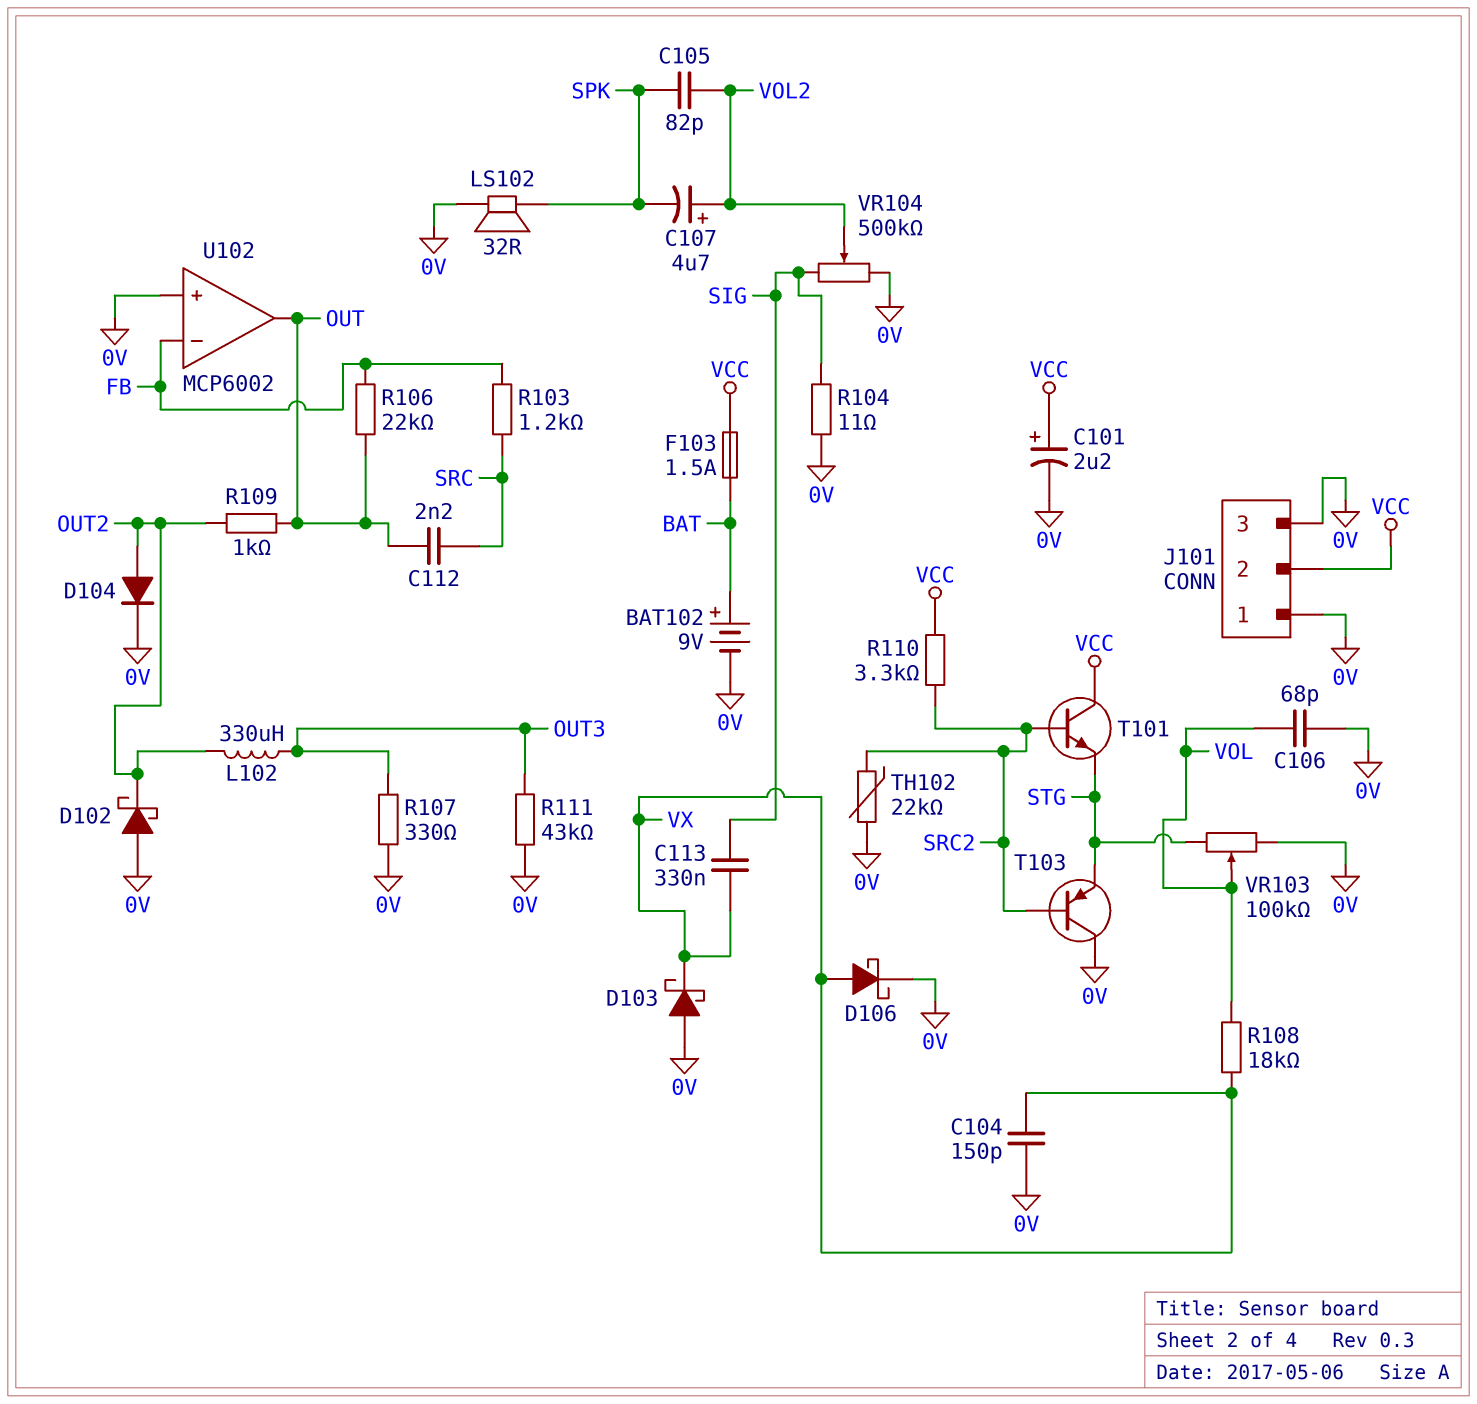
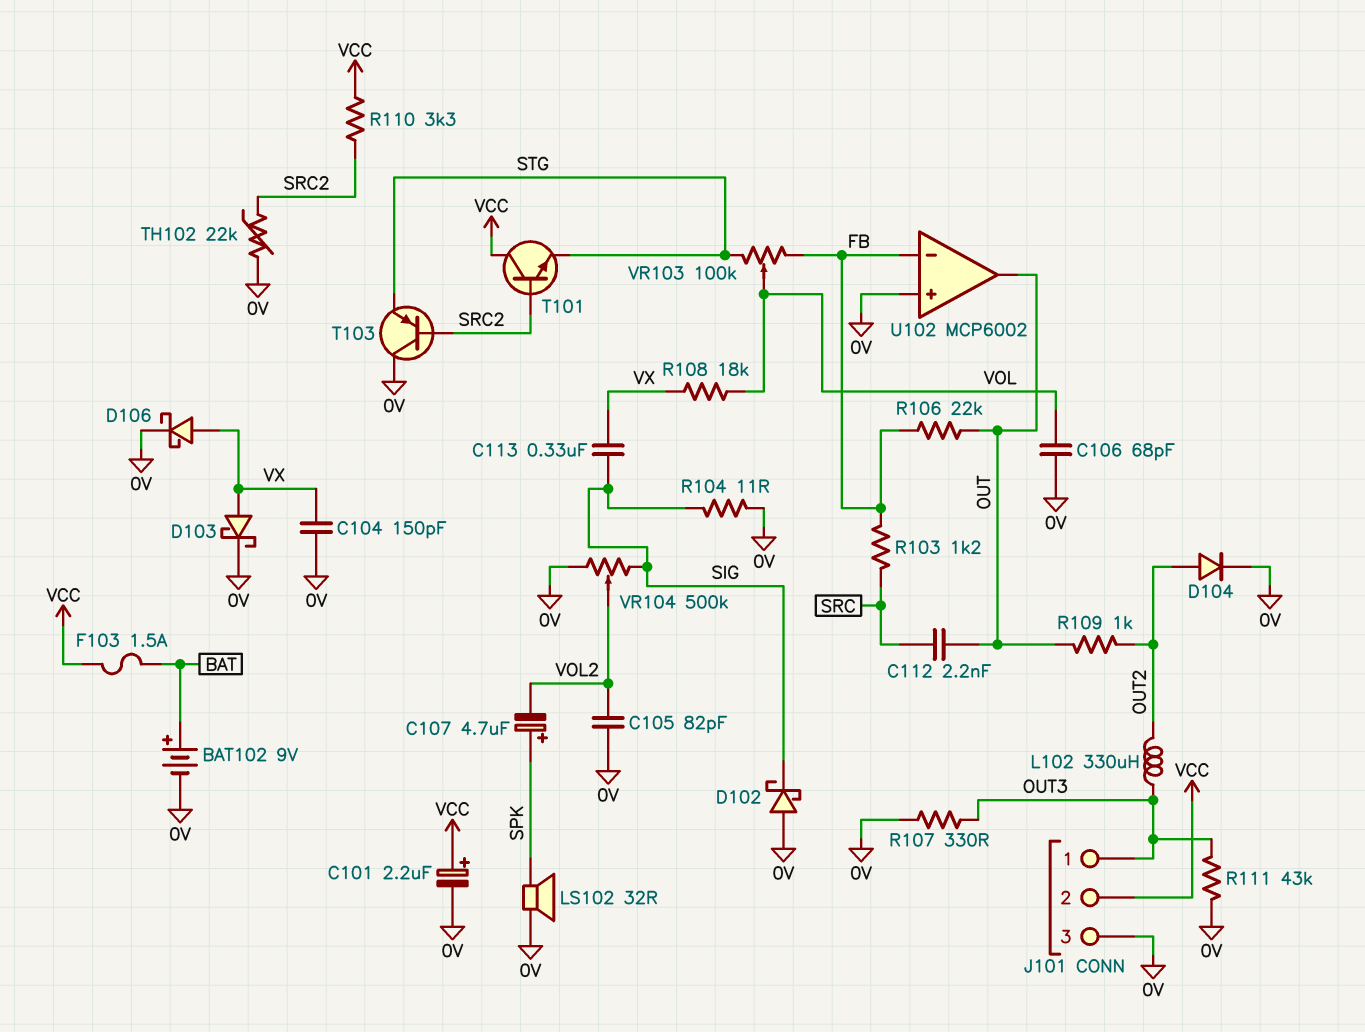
C105: 82pF (SPK, VOL2) -> 82pF (0V, VOL2)
C107: 4.7uF (plus VOL2, minus SPK) -> 4.7uF (plus SPK, minus VOL2)
D102: schottky (A 0V, K OUT2) -> schottky (A 0V, K SIG)
D103: schottky (A 0V, K VX) -> schottky (A VX, K 0V)
J101 pin 1: 0V -> OUT3
VR103: 100k (0V, STG, wiper VOL) -> 100k (FB, STG, wiper VOL)

